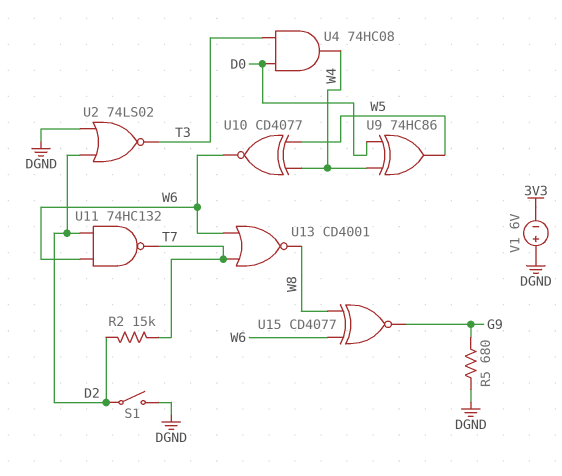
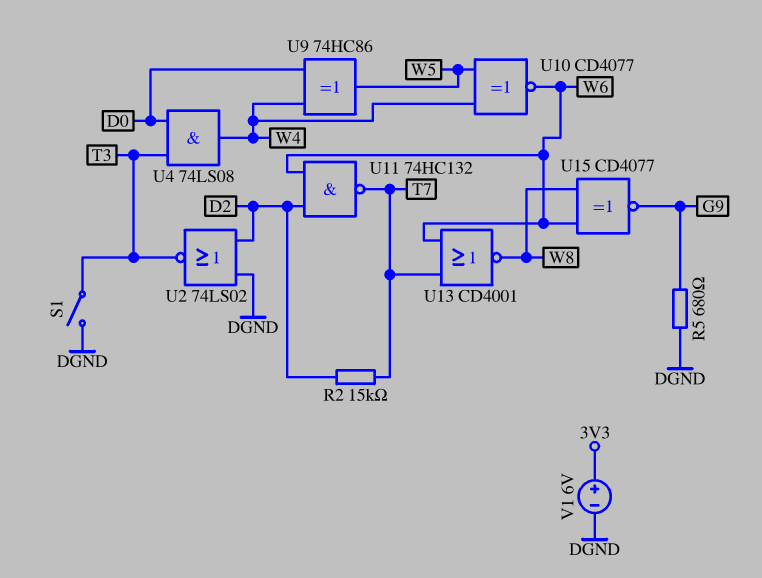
S1: switch (D2, DGND) -> switch (DGND, T3)
U4: AND 74HC08 (in D0, in T3, out W4) -> AND 74LS08 (in D0, in T3, out W4)
V1: 6V (plus DGND, minus 3V3) -> 6V (plus 3V3, minus DGND)

